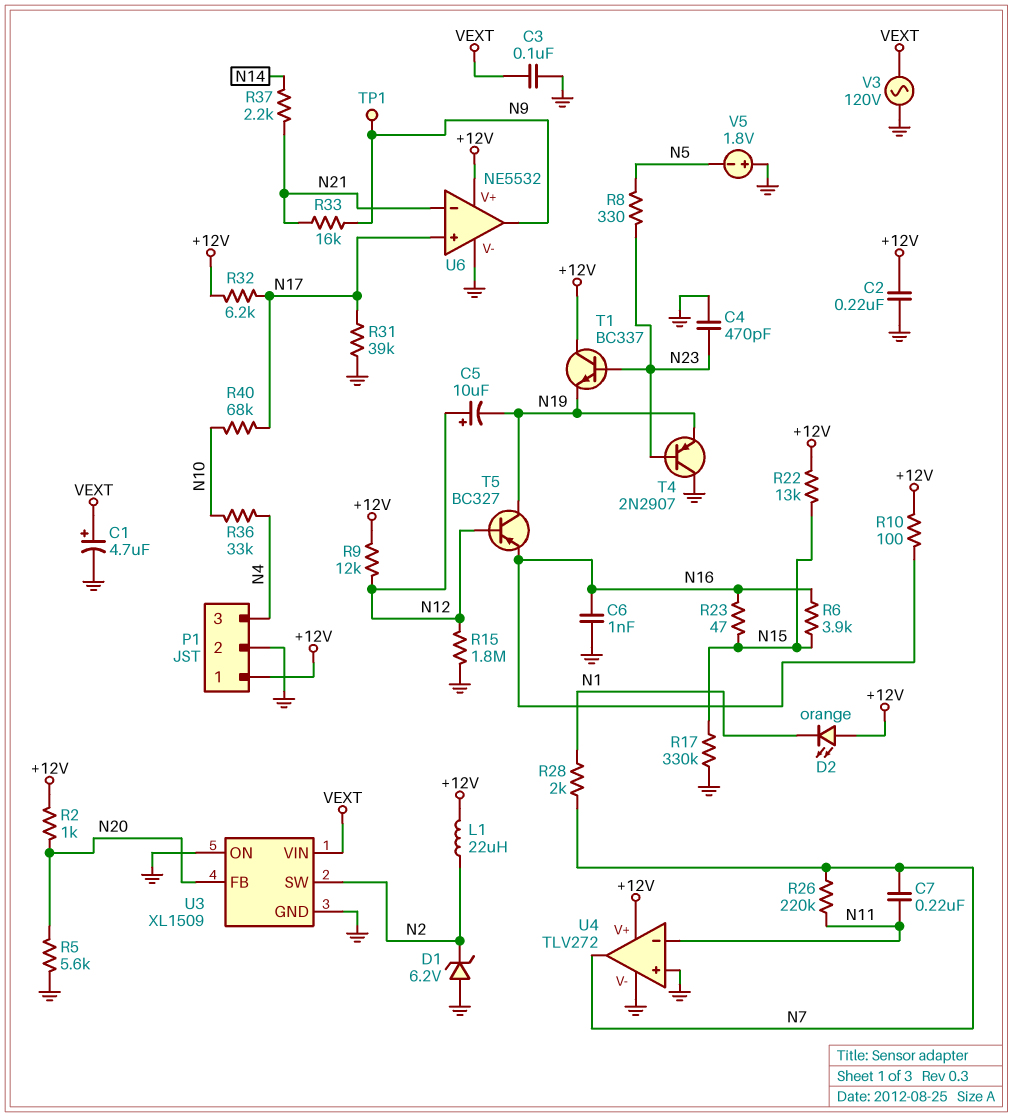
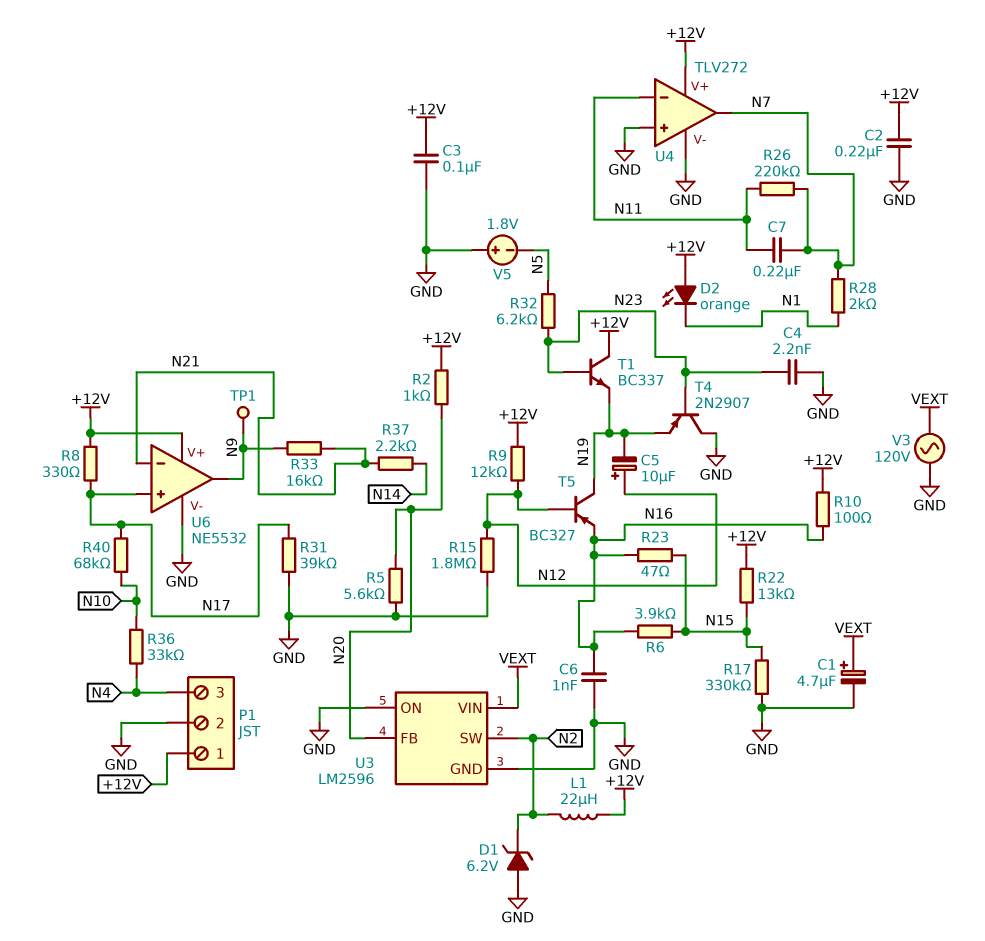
C3: 100nF (GND, VEXT) -> 100nF (+12V, GND)
C4: 470pF (GND, N23) -> 2.2nF (GND, N23)
R8: 330 (N5, N23) -> 330 (+12V, N17)
R32: 6.2k (+12V, N17) -> 6.2k (N5, N23)
U3: XL1509 -> LM2596

